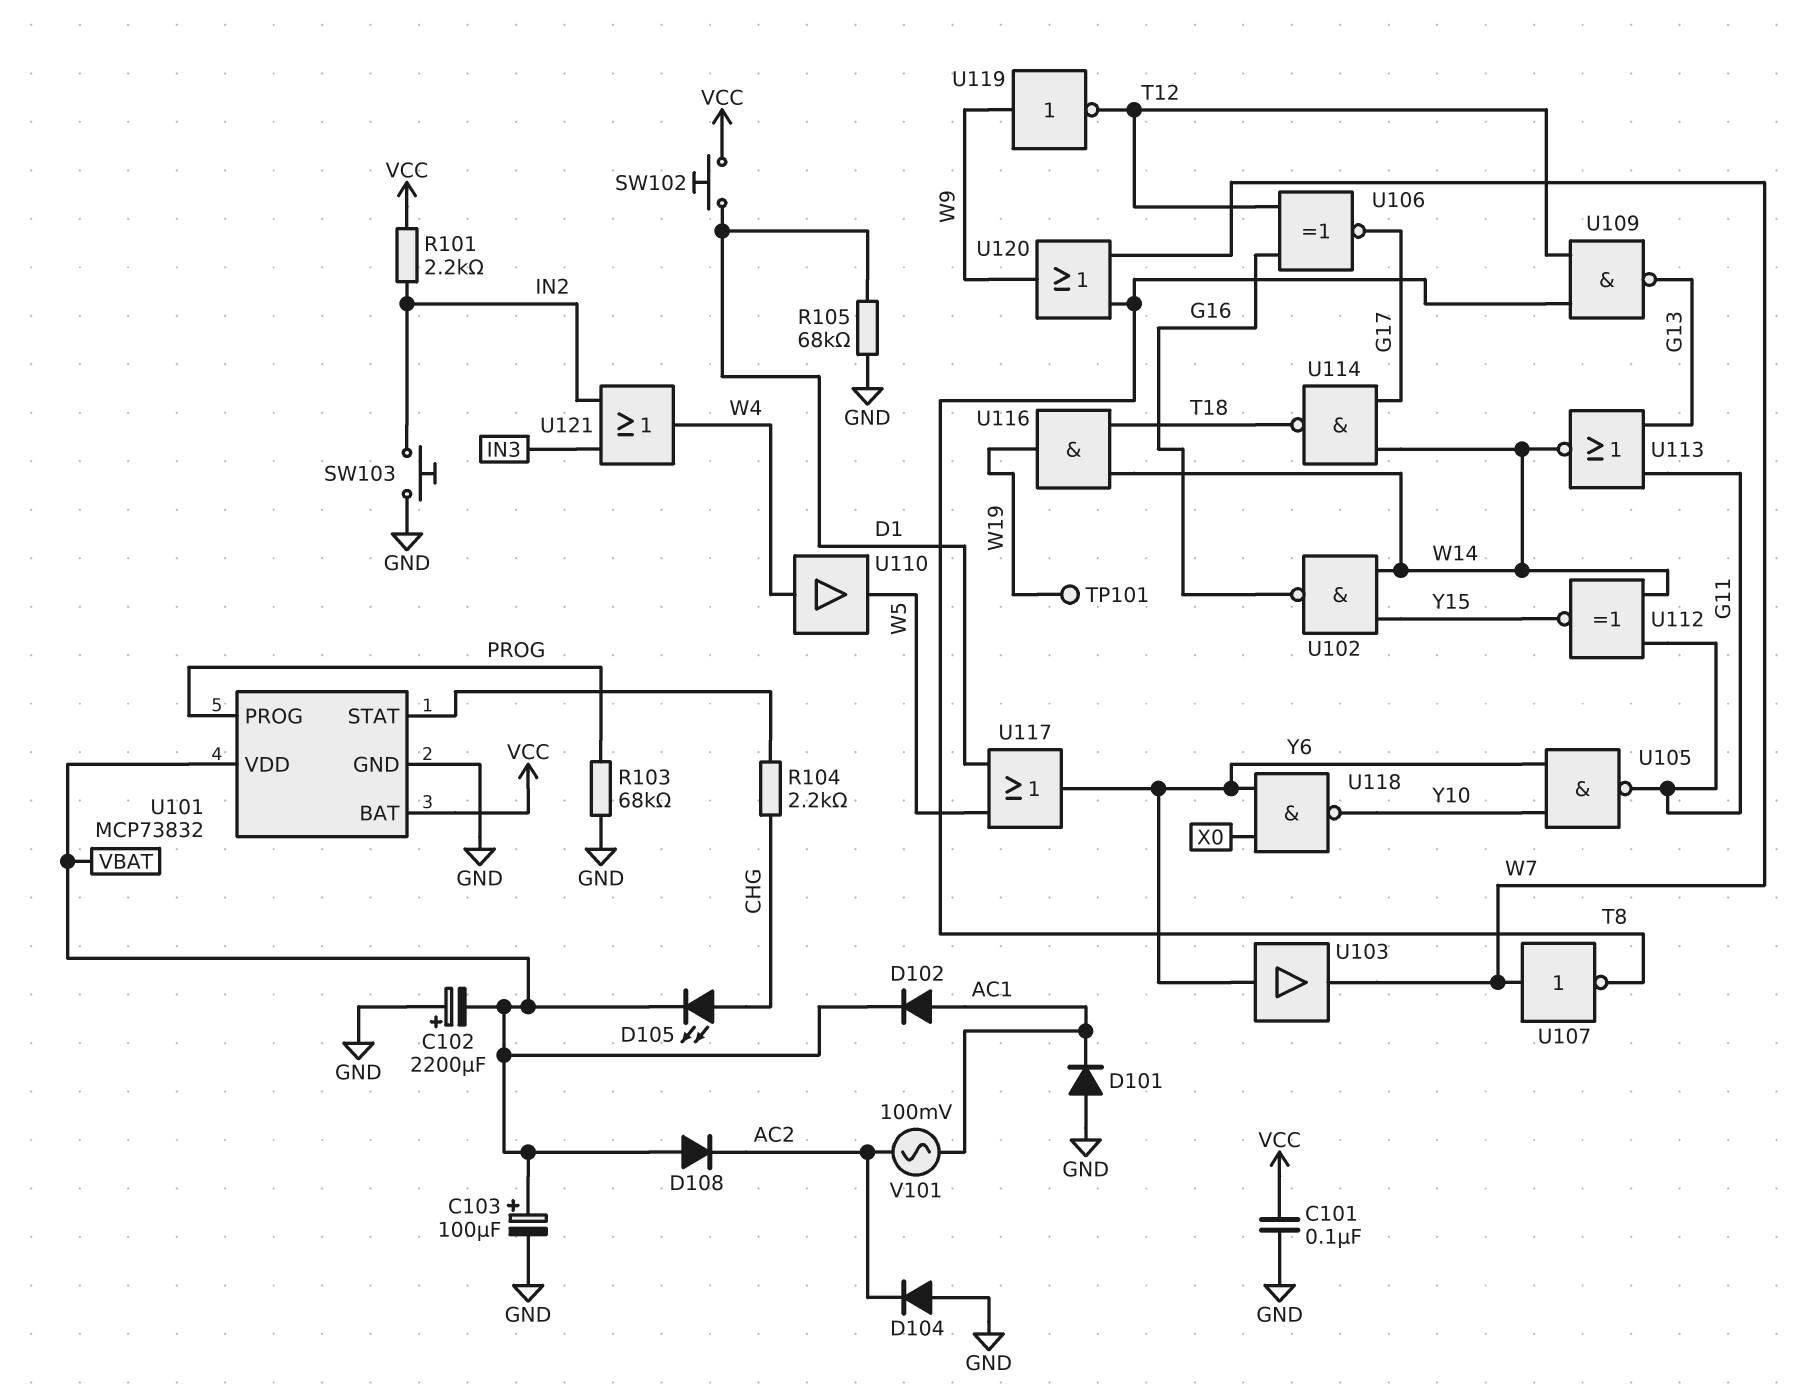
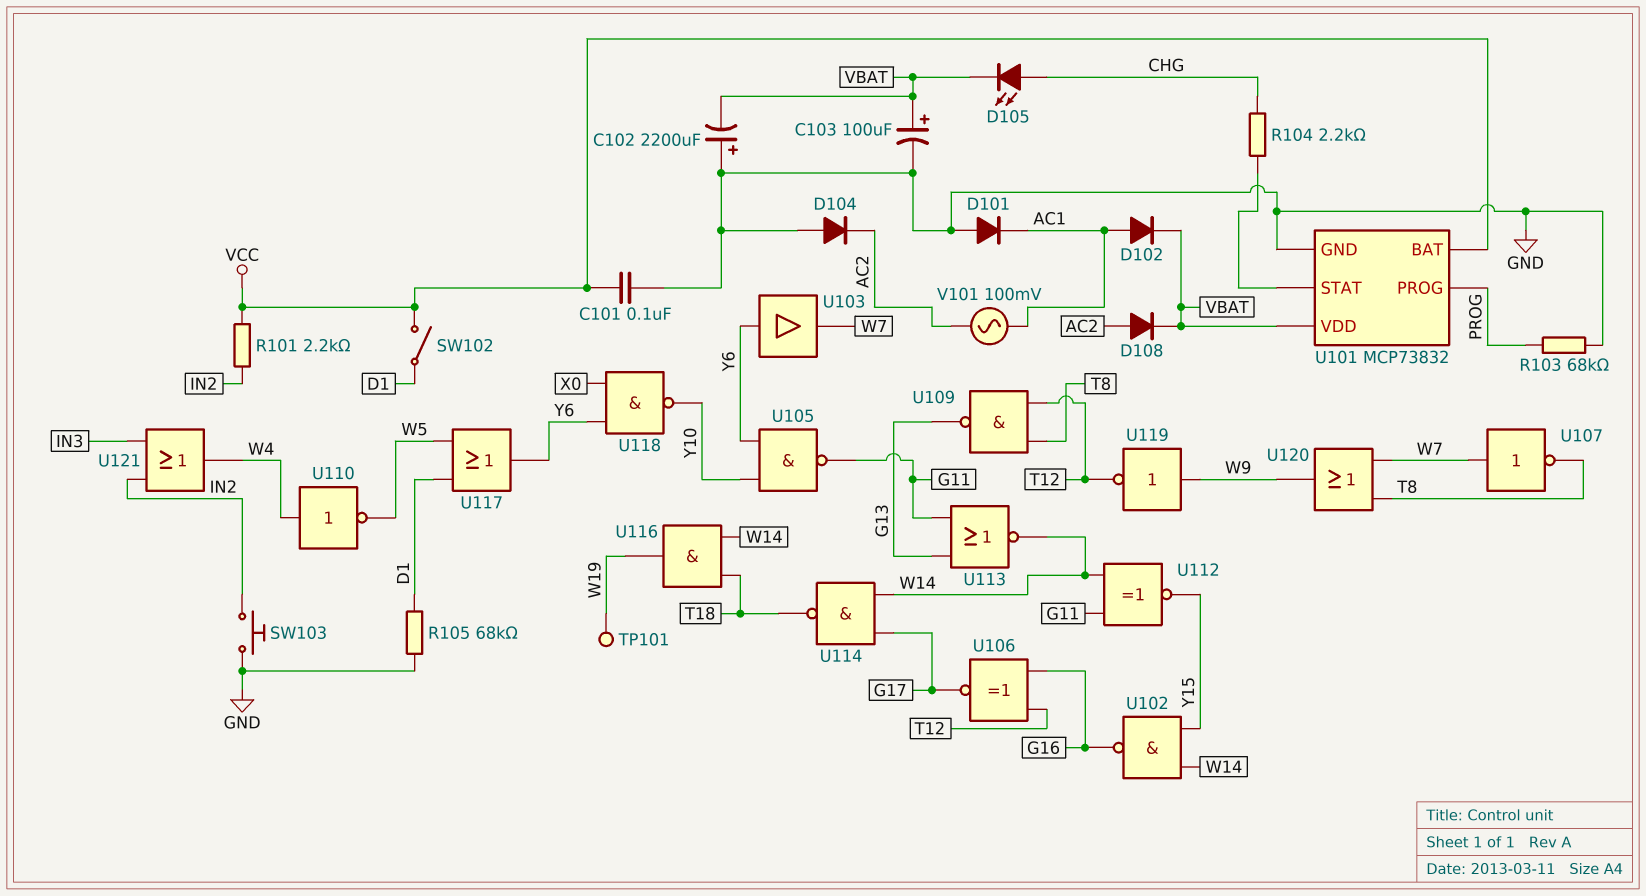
D108: diode (A VBAT, K AC2) -> diode (A AC2, K VBAT)
SW102: button (D1, VCC) -> switch (D1, VCC)
U110: buffer (in W4, out W5) -> NOT (in W4, out W5)

